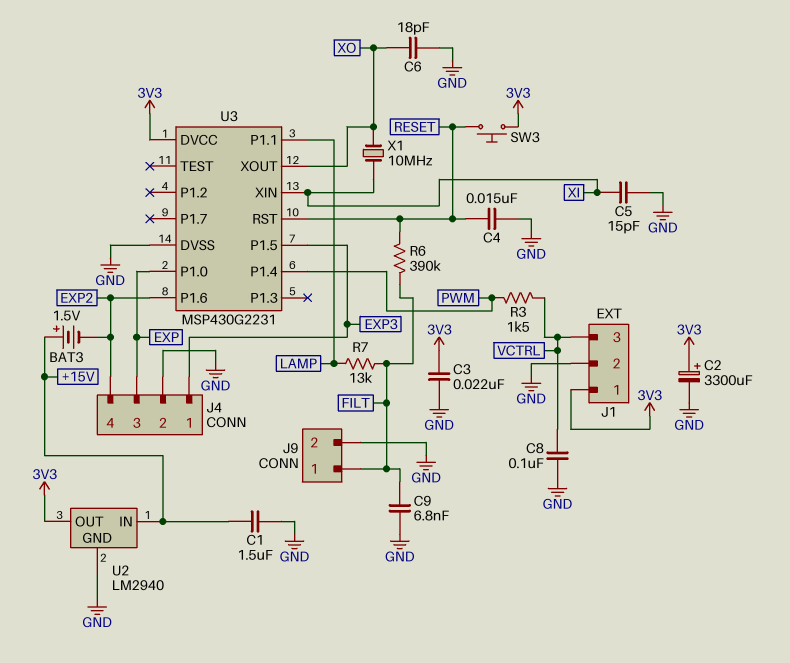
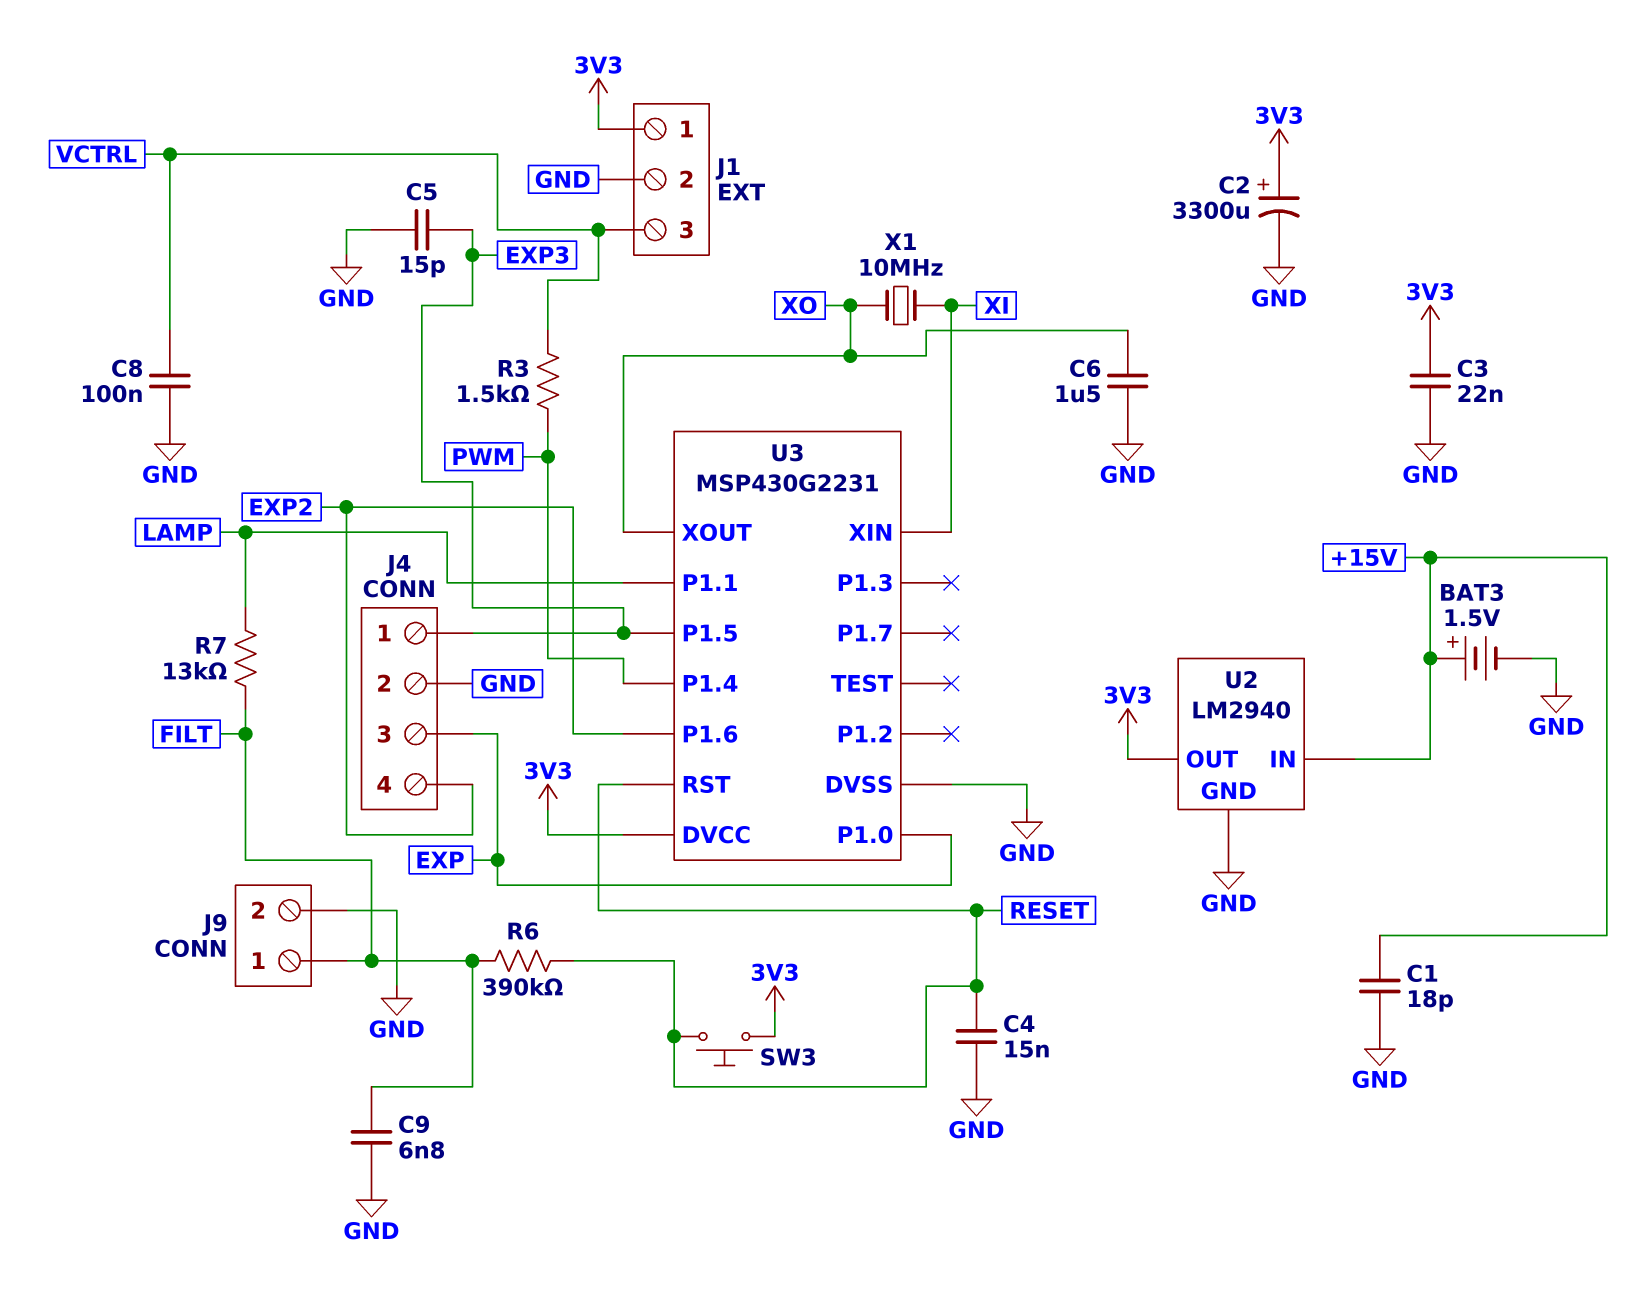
BAT3: 1.5V (plus +15V, minus EXP2) -> 1.5V (plus +15V, minus GND)
C1: 1.5uF (+15V, GND) -> 18pF (+15V, GND)
C5: 15pF (GND, XI) -> 15pF (EXP3, GND)
C6: 18pF (GND, XO) -> 1.5uF (GND, XO)

